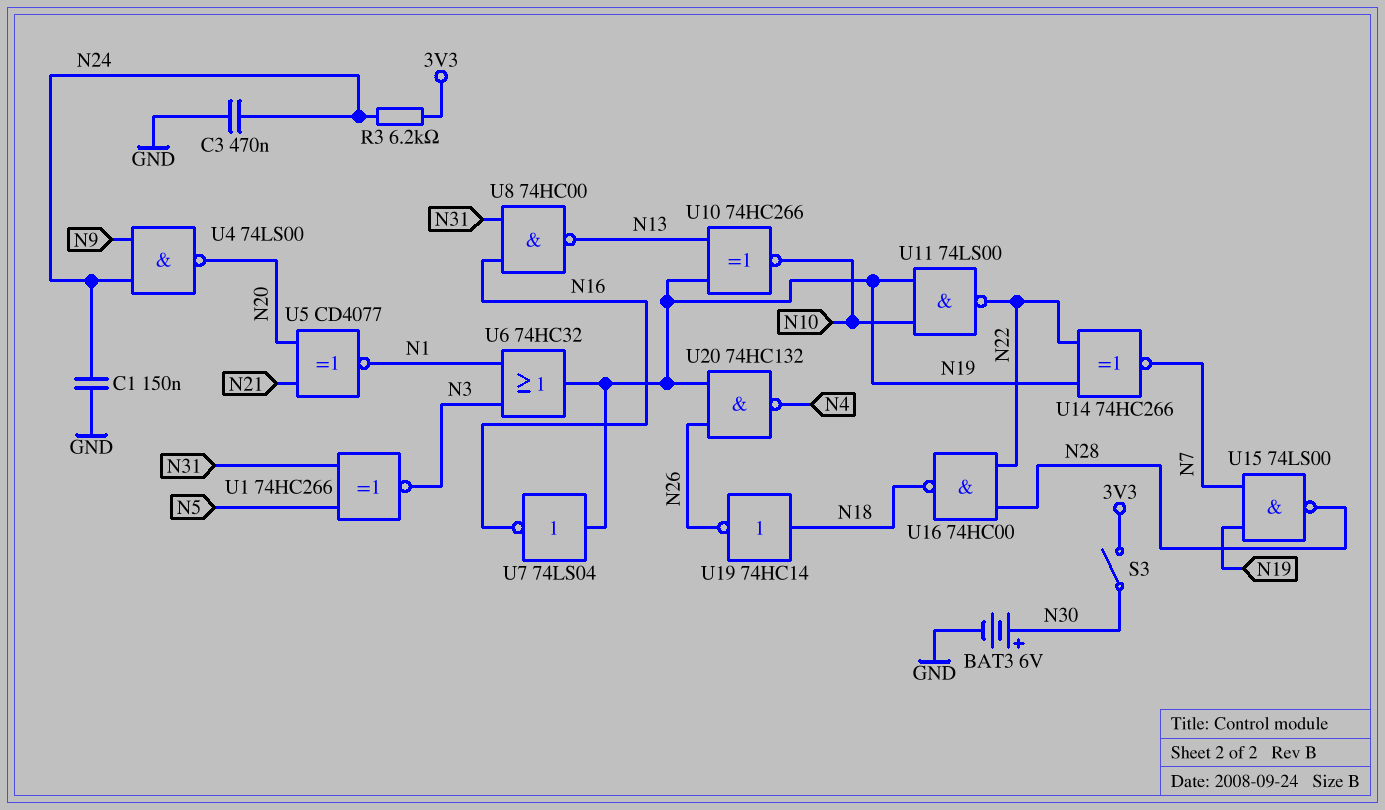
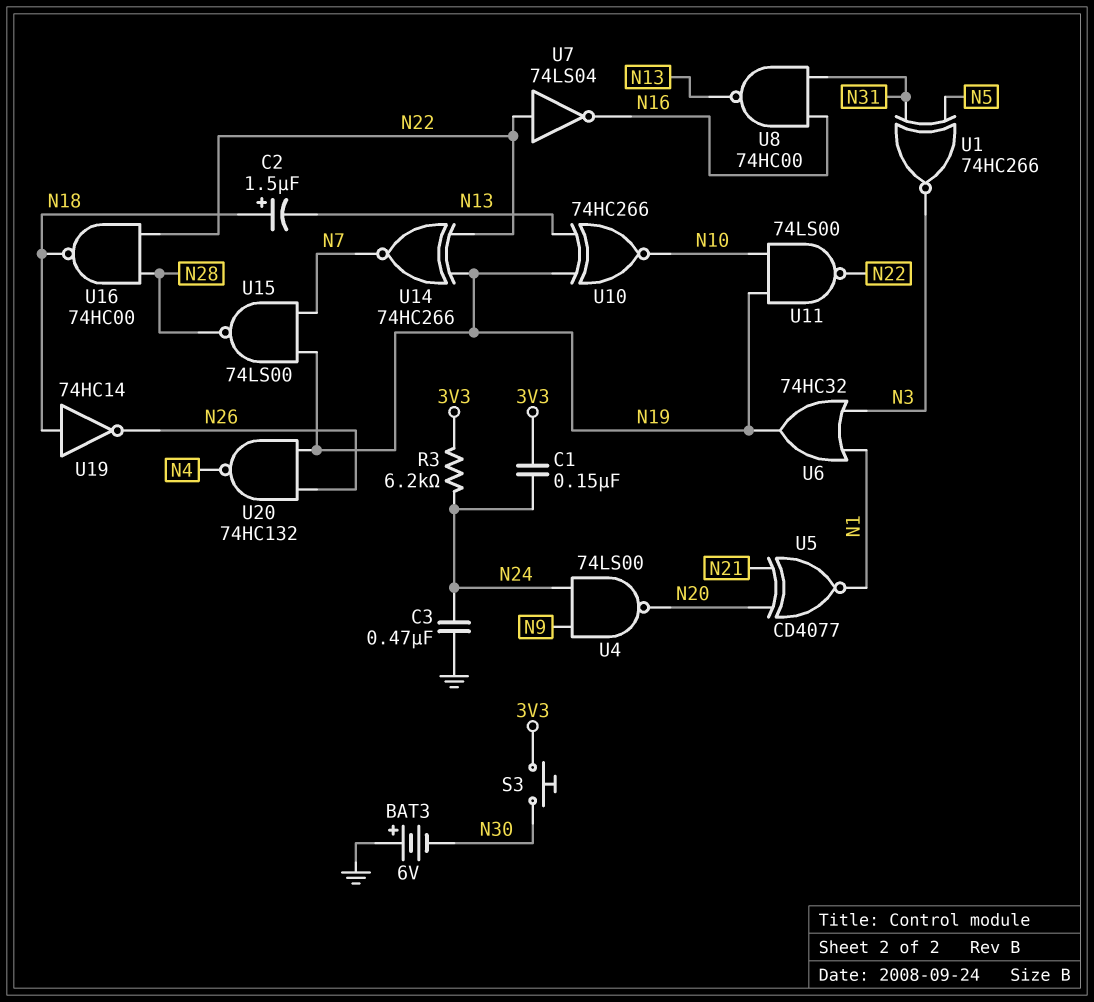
BAT3: 6V (plus N30, minus GND) -> 6V (plus GND, minus N30)
C1: 150nF (GND, N24) -> 150nF (3V3, N24)
C2: none -> 1.5uF (plus N18, minus N13)
S3: switch (3V3, N30) -> button (3V3, N30)
U7: NOT 74LS04 (in N19, out N16) -> NOT 74LS04 (in N22, out N16)

